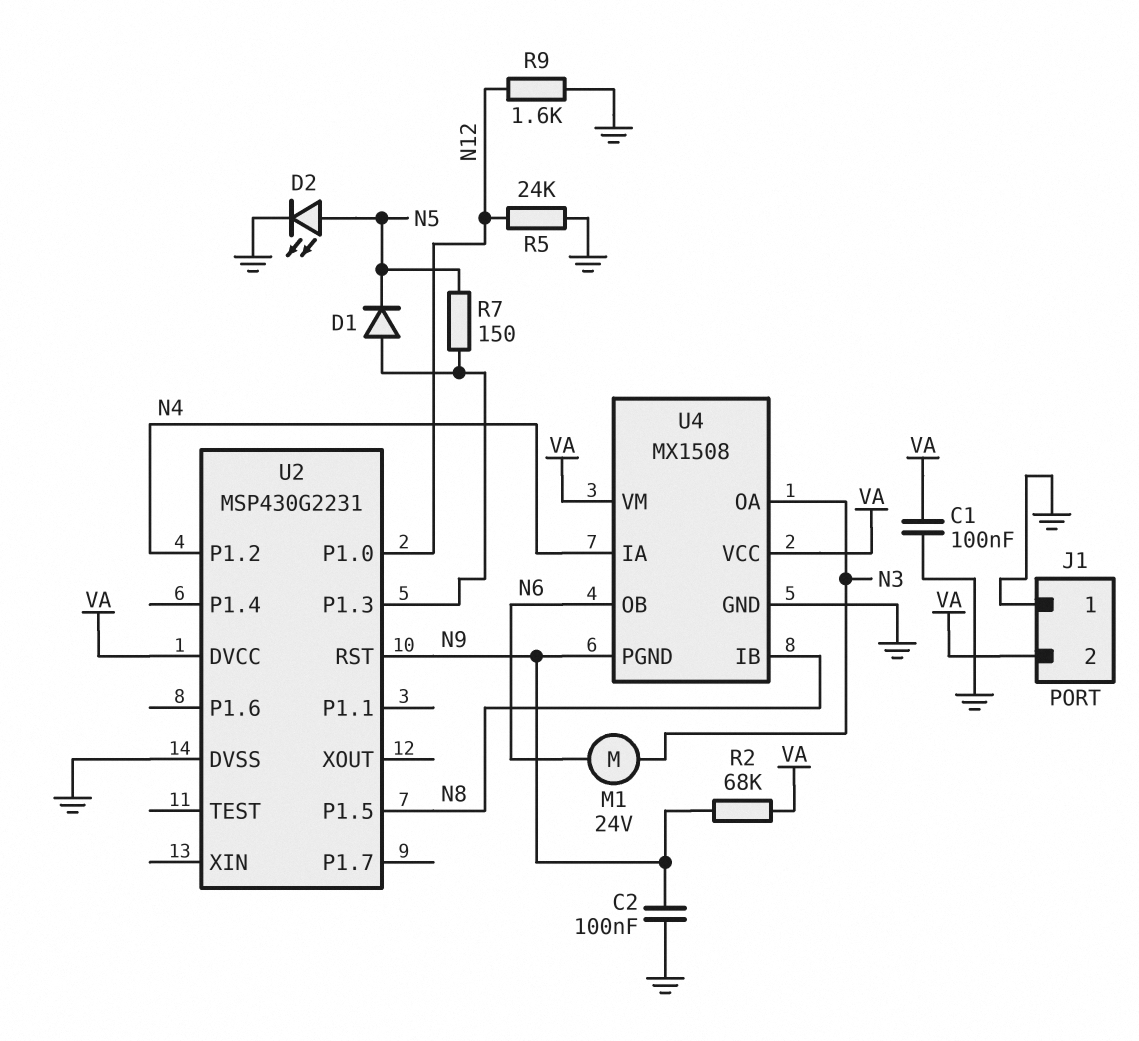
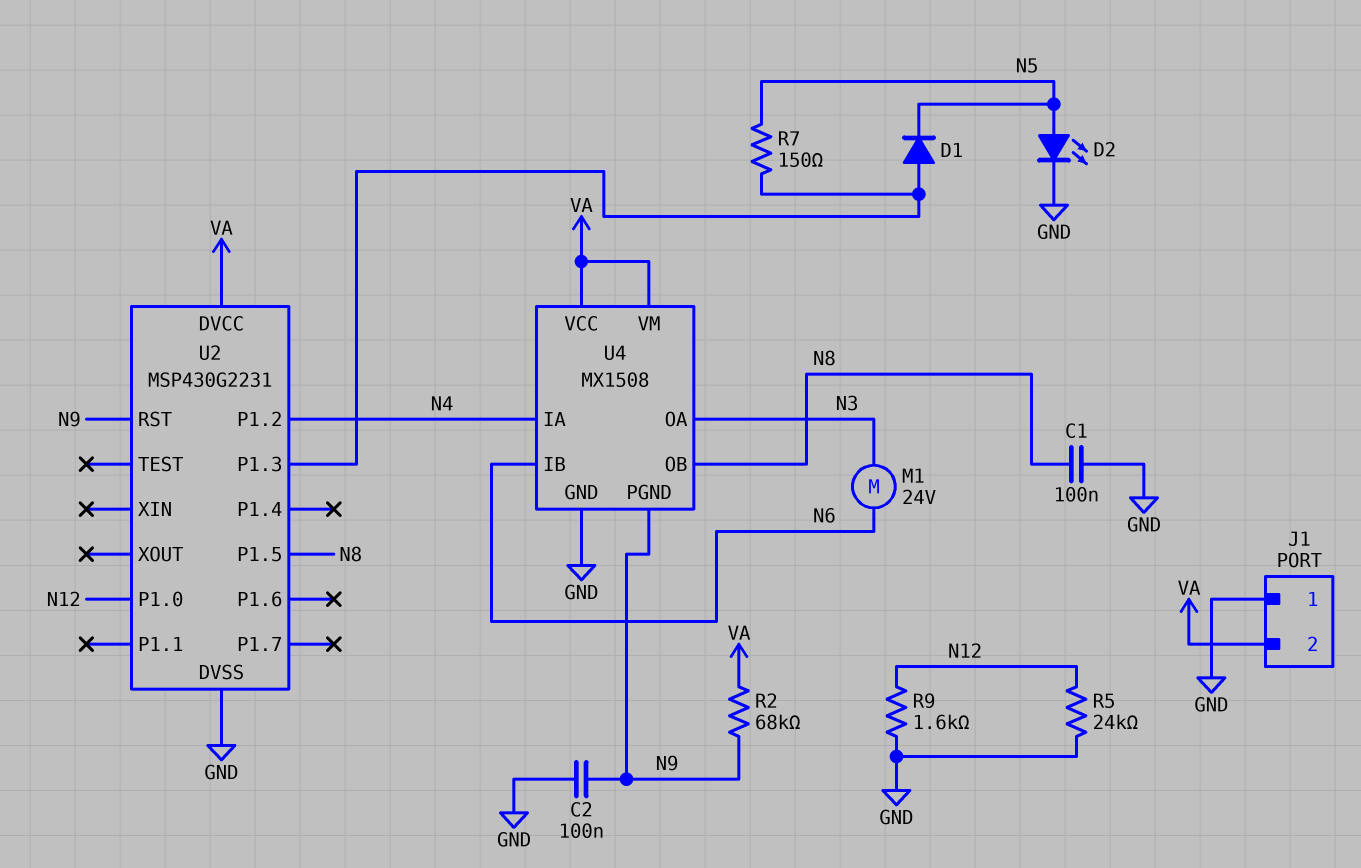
C1: 100nF (GND, VA) -> 100nF (GND, N8)
U4 pin IB: N8 -> N6
U4 pin OB: N6 -> N8

